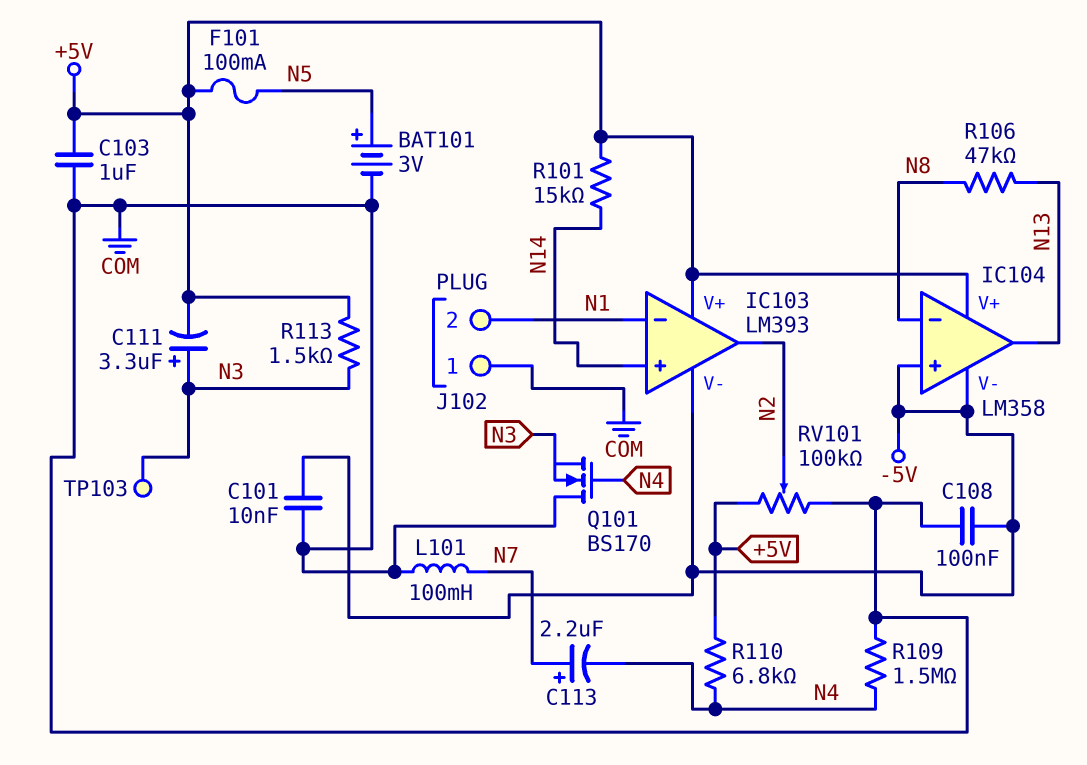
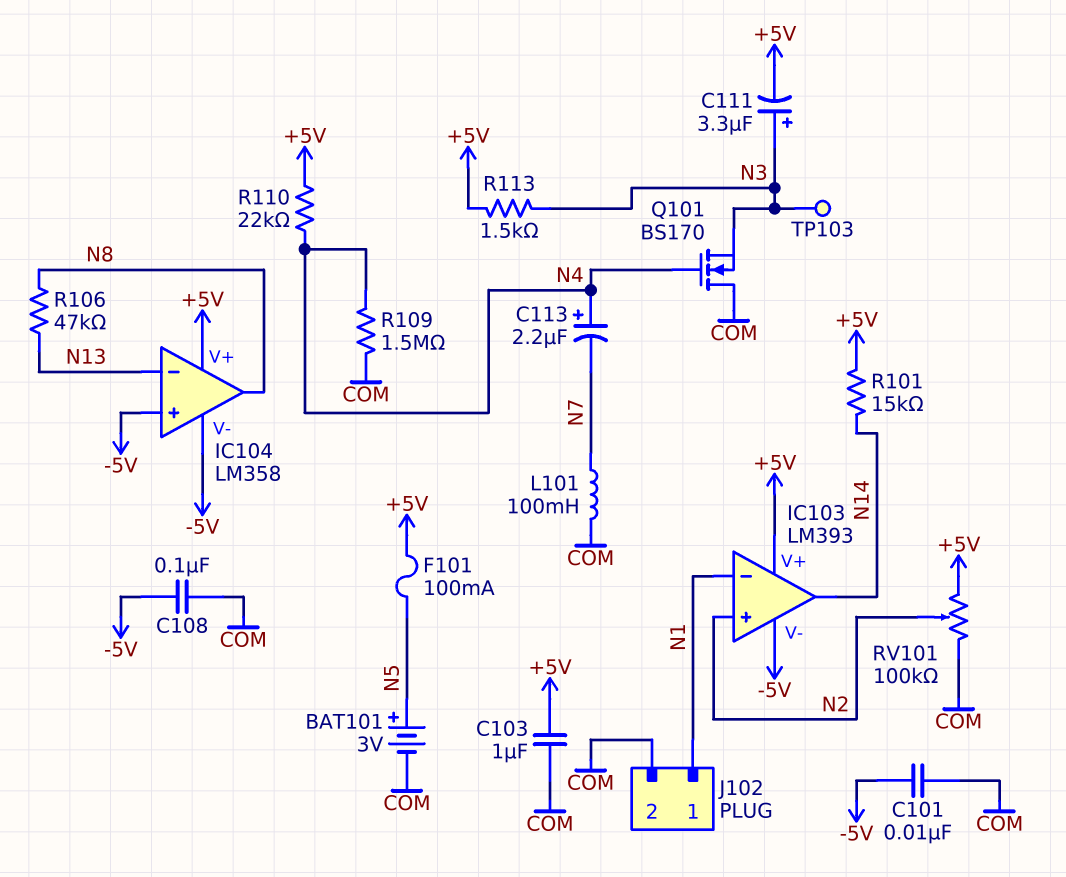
C113: 2.2uF (plus N7, minus N4) -> 2.2uF (plus N4, minus N7)
IC103 pin in+: N14 -> N2
IC103 pin out: N2 -> N14
IC104 pin in-: N8 -> N13
IC104 pin out: N13 -> N8
J102 pin 1: COM -> N1
J102 pin 2: N1 -> COM
R110: 6.8k (+5V, N4) -> 22k (+5V, N4)

